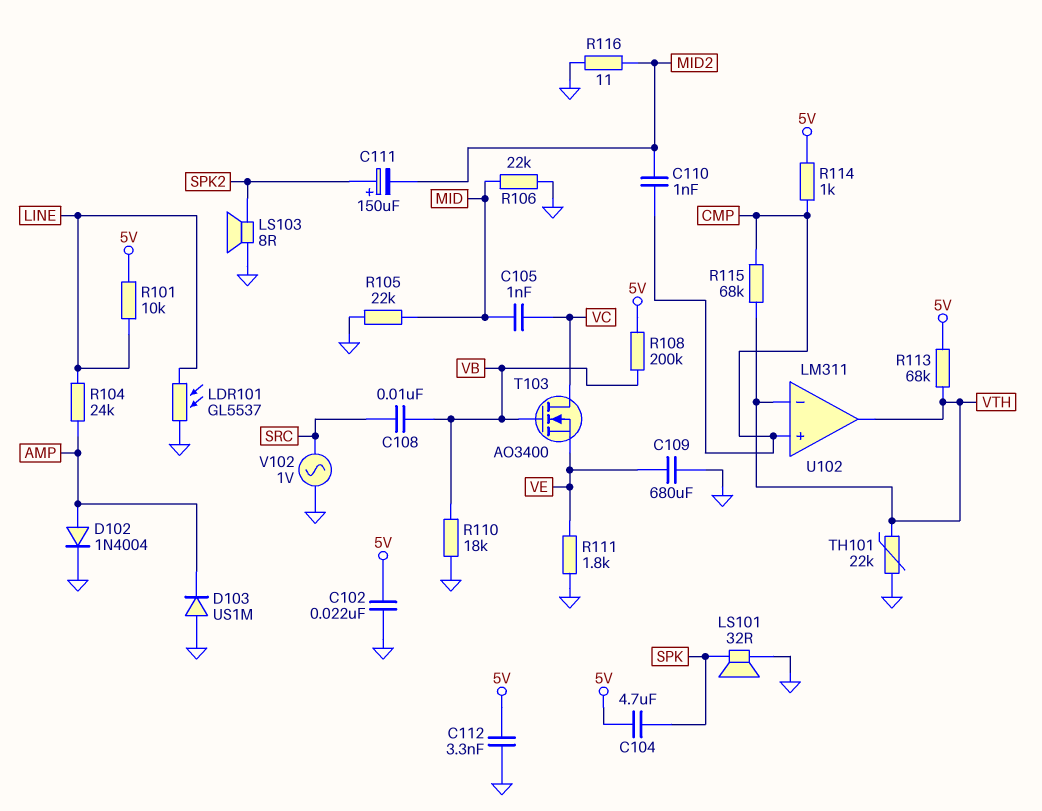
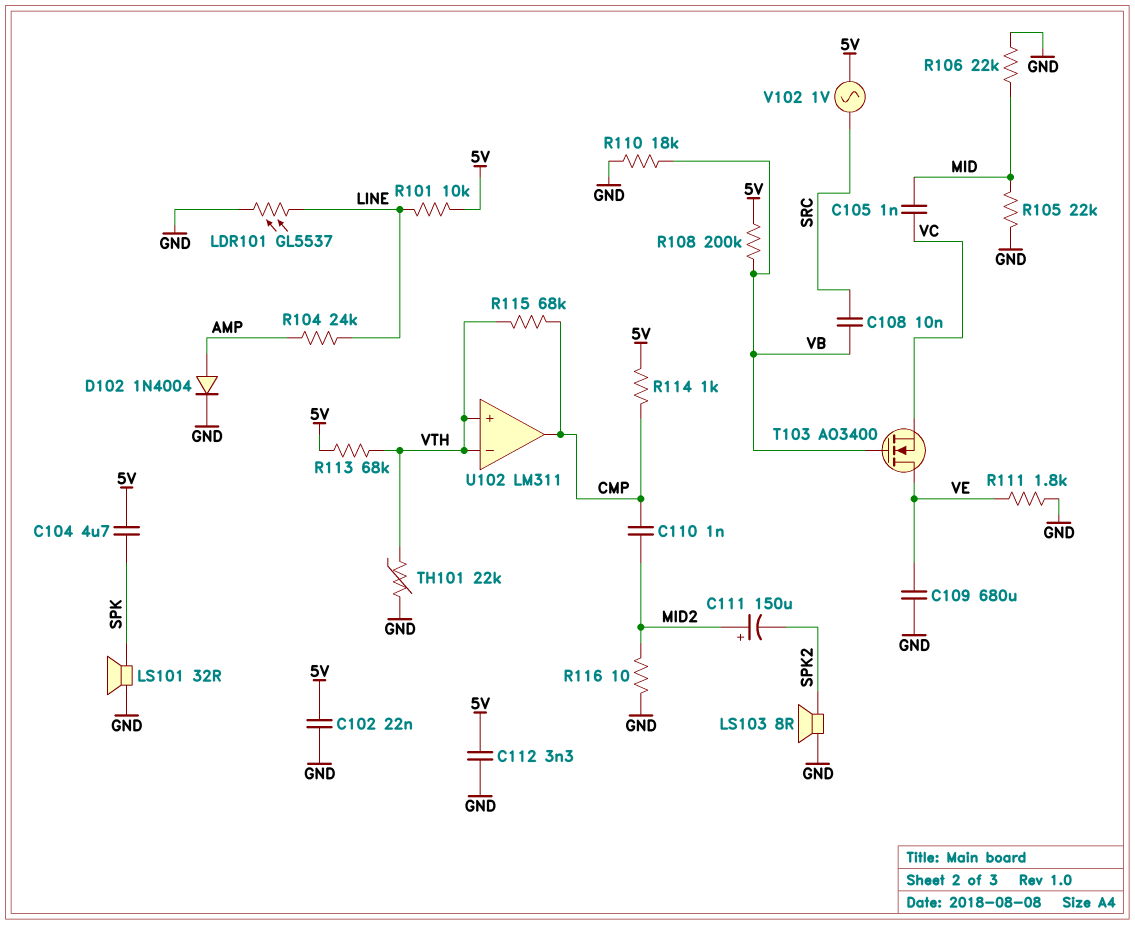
C111: 150uF (plus SPK2, minus MID2) -> 150uF (plus MID2, minus SPK2)
D103: diode US1M (A GND, K AMP) -> none
R116: 11 (GND, MID2) -> 10 (GND, MID2)
T103: NMOS AO3400 (G VB, D VC, S VE) -> NMOS AO3400 (G VB, D VE, S VC)
U102 pin in+: CMP -> VTH
U102 pin out: VTH -> CMP
V102: AC 1V (GND, SRC) -> AC 1V (5V, SRC)

